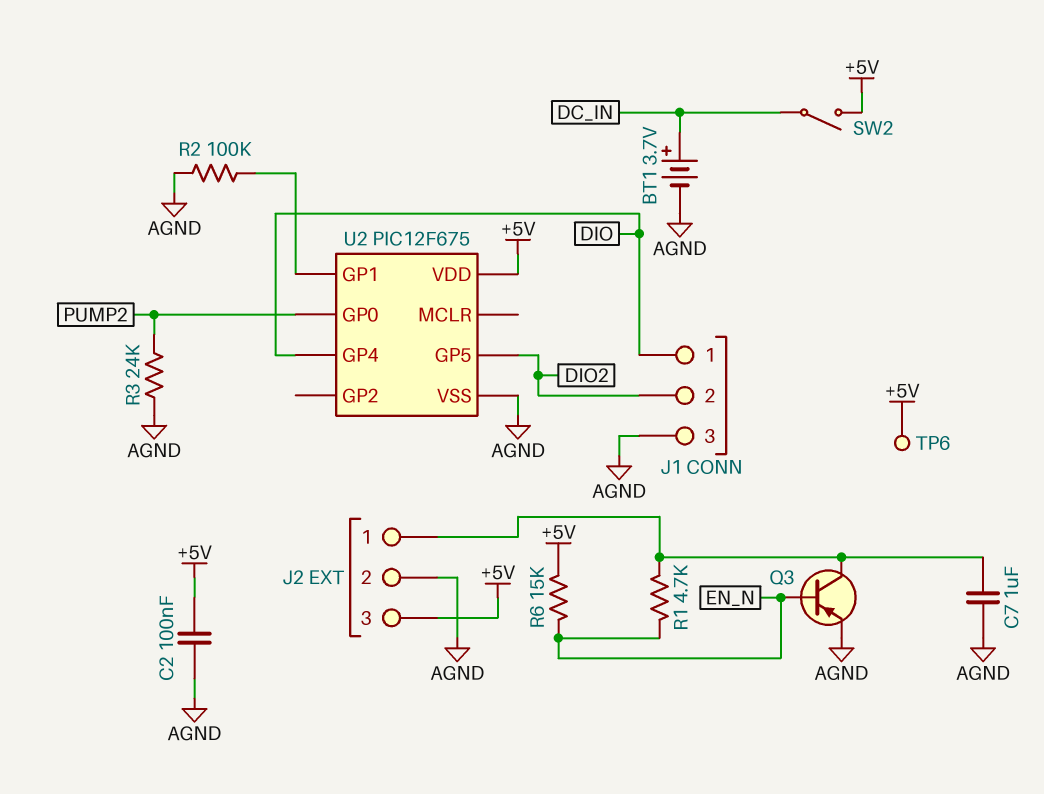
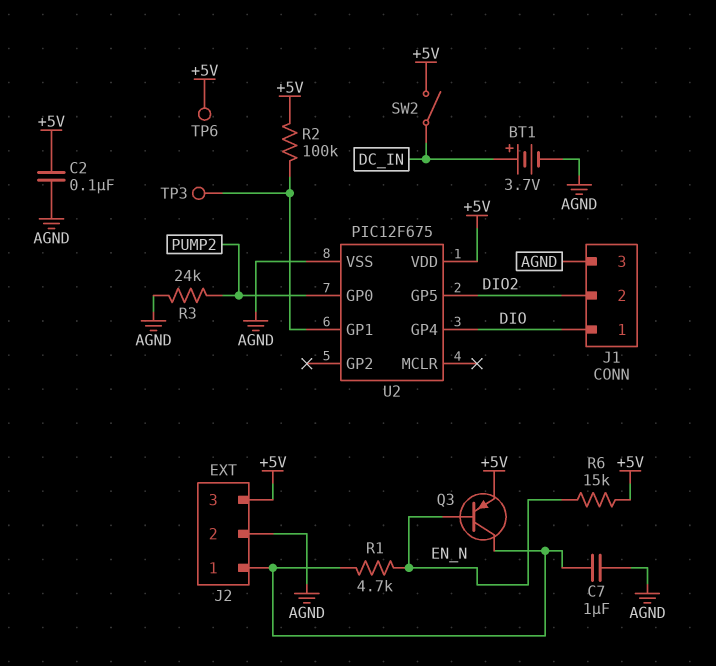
Q3: PNP (B EN_N, C J2/1, E AGND) -> PNP (B EN_N, C J2/1, E +5V)
R2: 100k (AGND, U2/GP1) -> 100k (+5V, U2/GP1)
TP3: none -> test point (U2/GP1)

